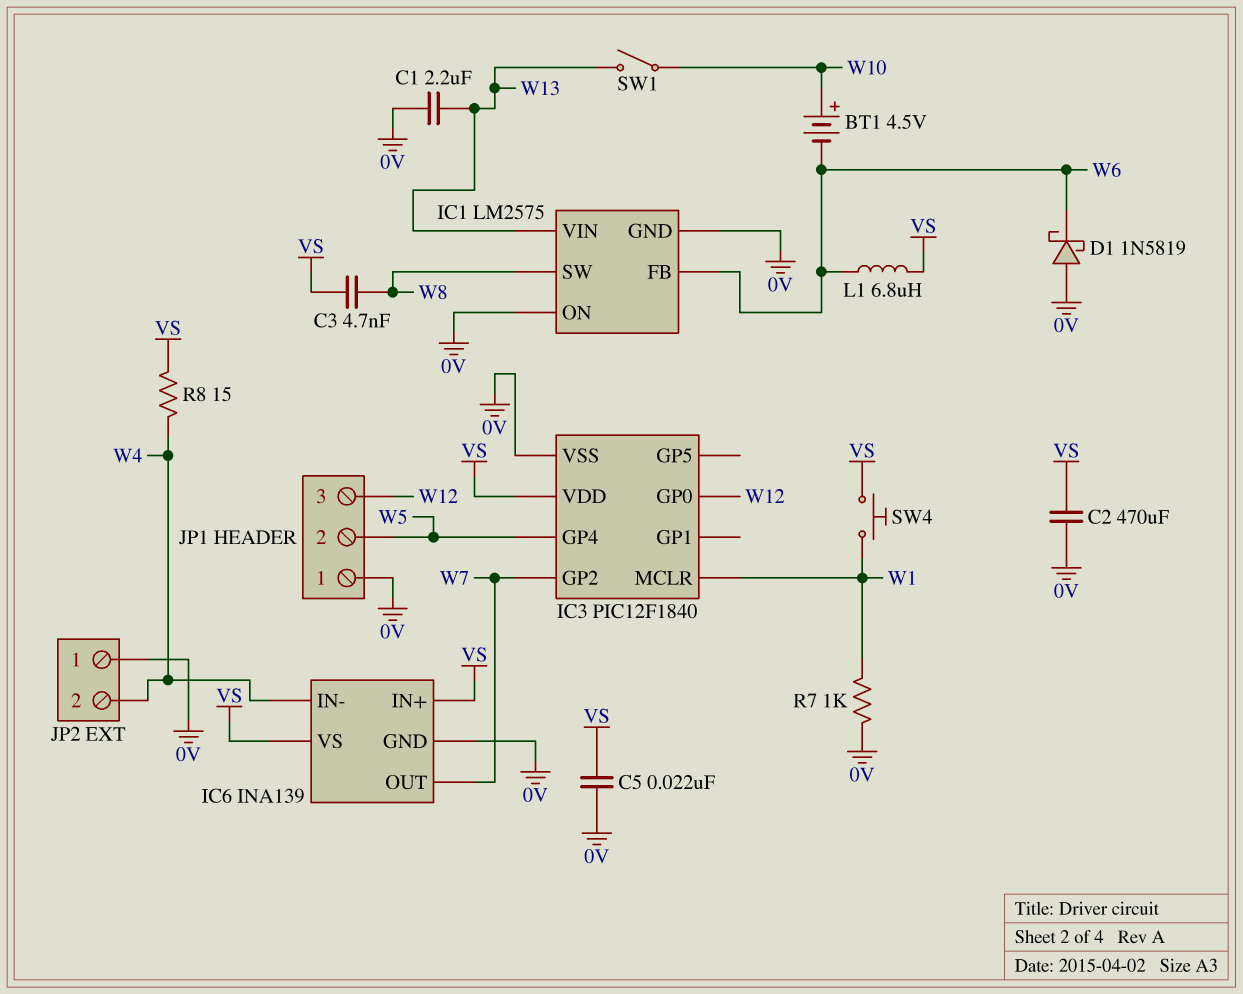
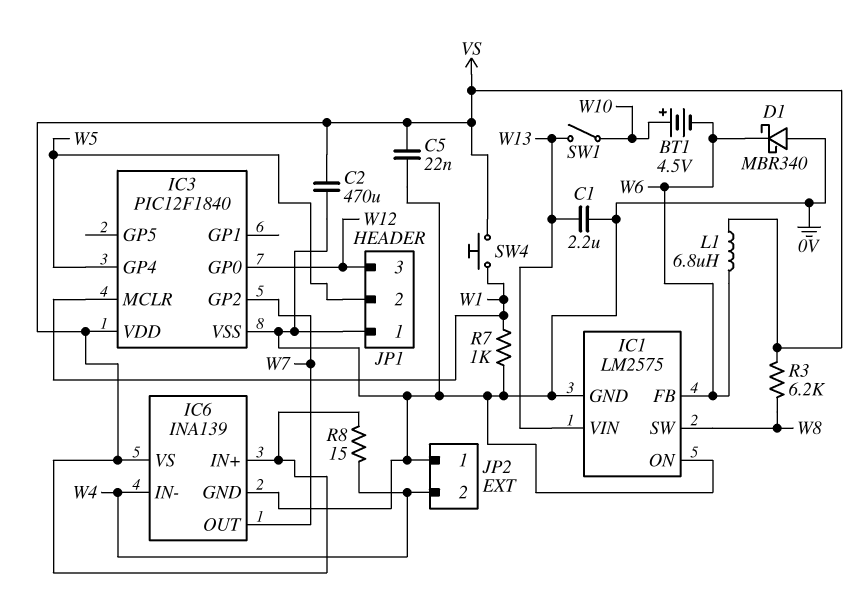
C3: 4.7nF (VS, W8) -> none
D1: schottky 1N5819 (A 0V, K W6) -> schottky MBR340 (A 0V, K W6)
R3: none -> 6.2k (VS, W8)

